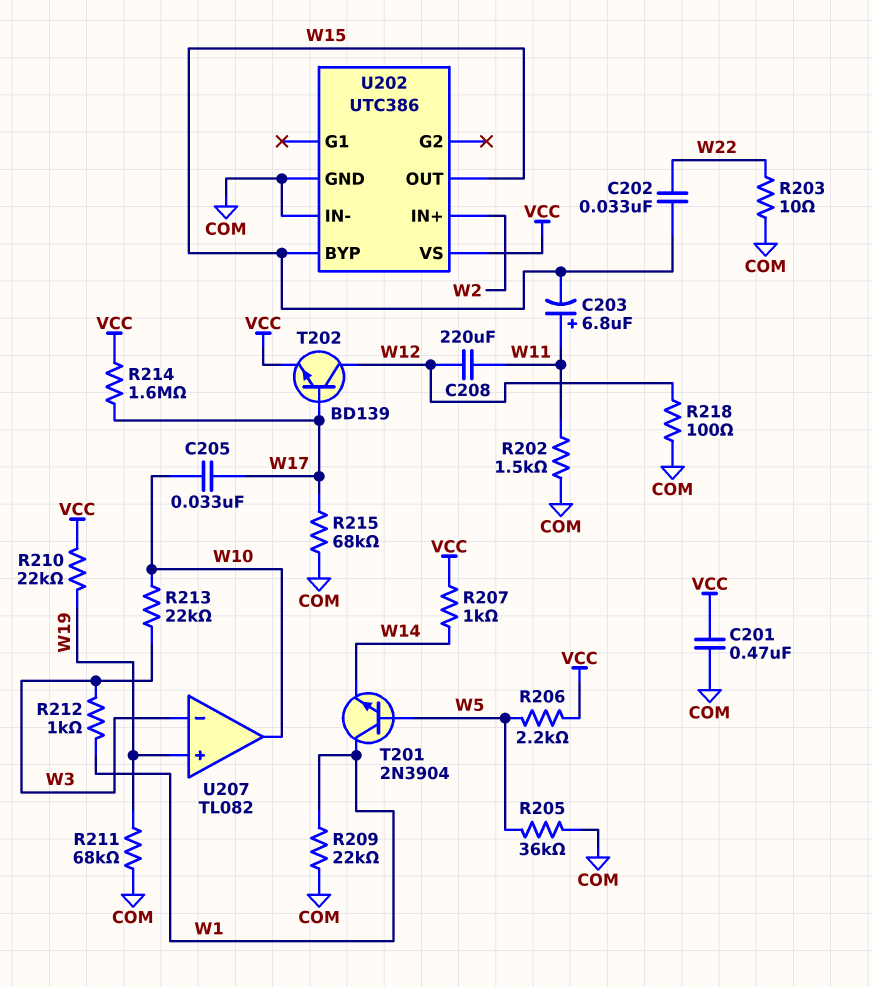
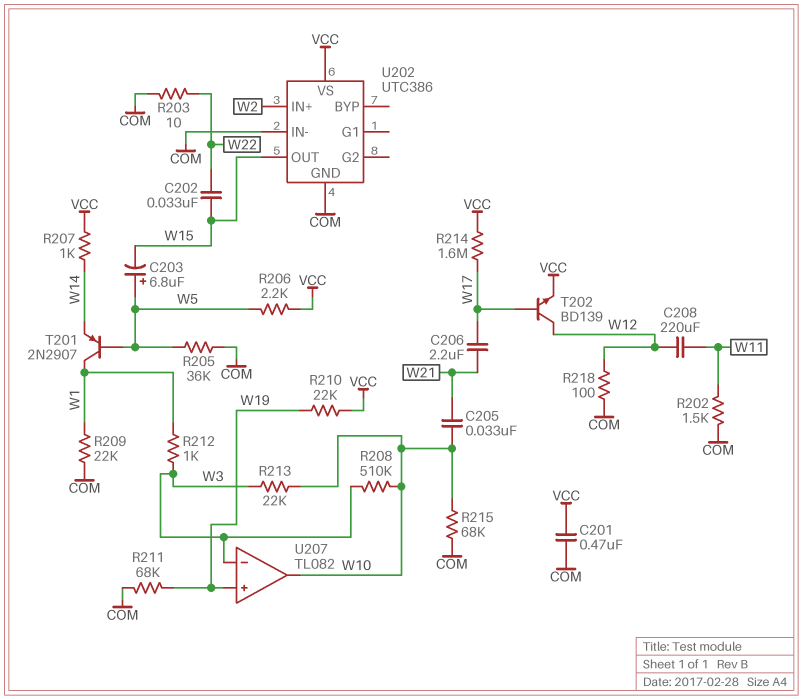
C203: 6.8uF (plus W11, minus W15) -> 6.8uF (plus W5, minus W15)
C205: 33nF (W10, W17) -> 33nF (W10, W21)
C206: none -> 2.2uF (W17, W21)
R208: none -> 510k (W3, W10)
R215: 68k (COM, W17) -> 68k (COM, W10)
T201: NPN 2N3904 (B W5, C W1, E W14) -> PNP 2N2907 (B W5, C W1, E W14)
U202 pin BYP: W15 -> none

